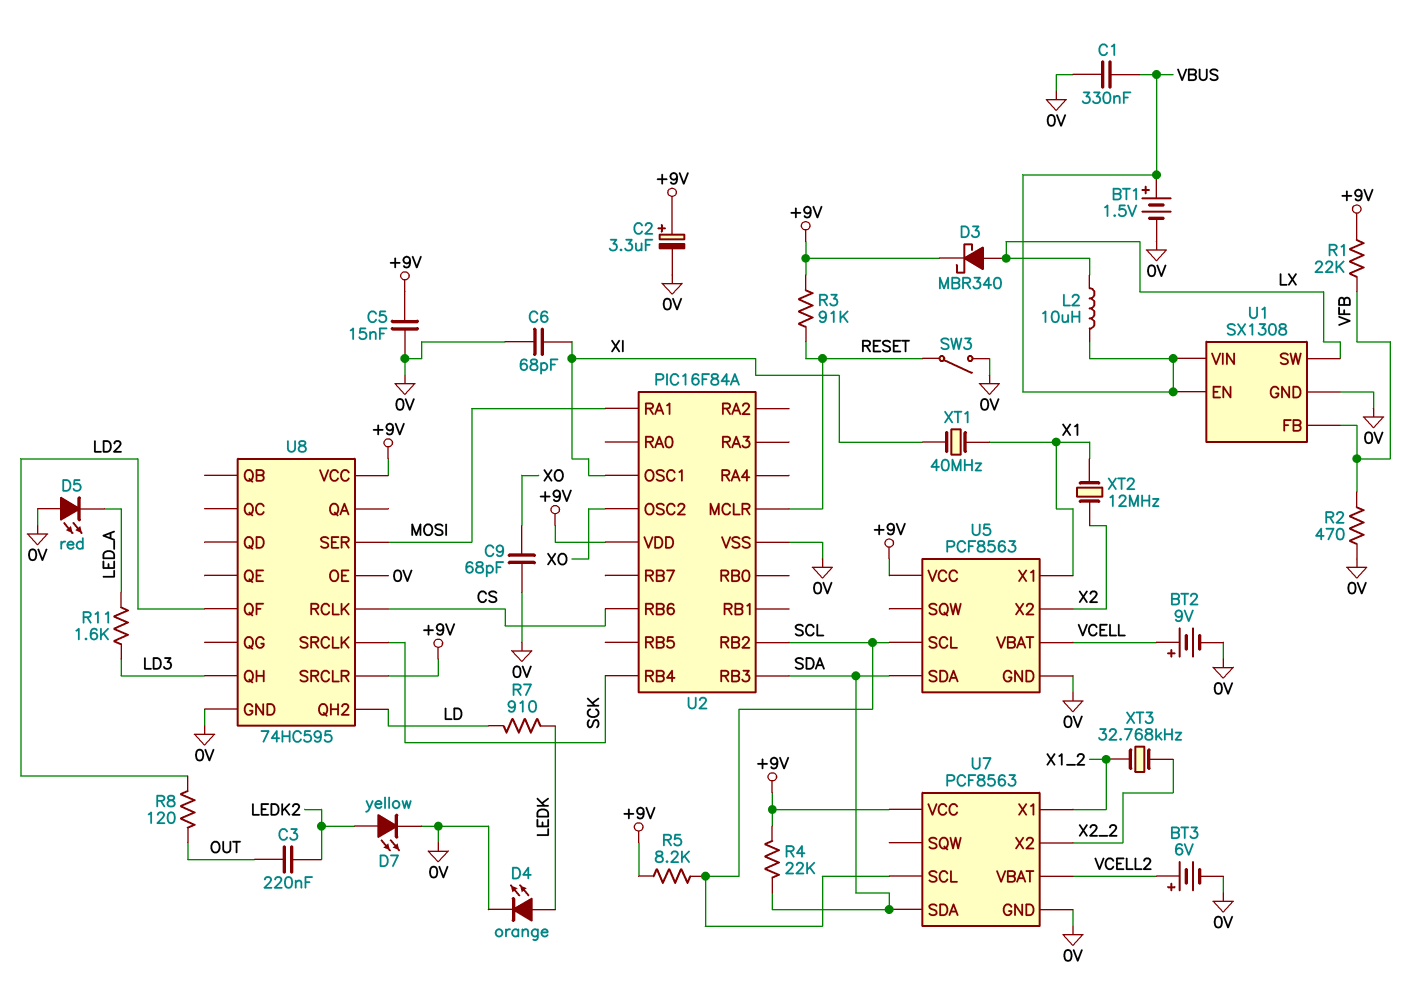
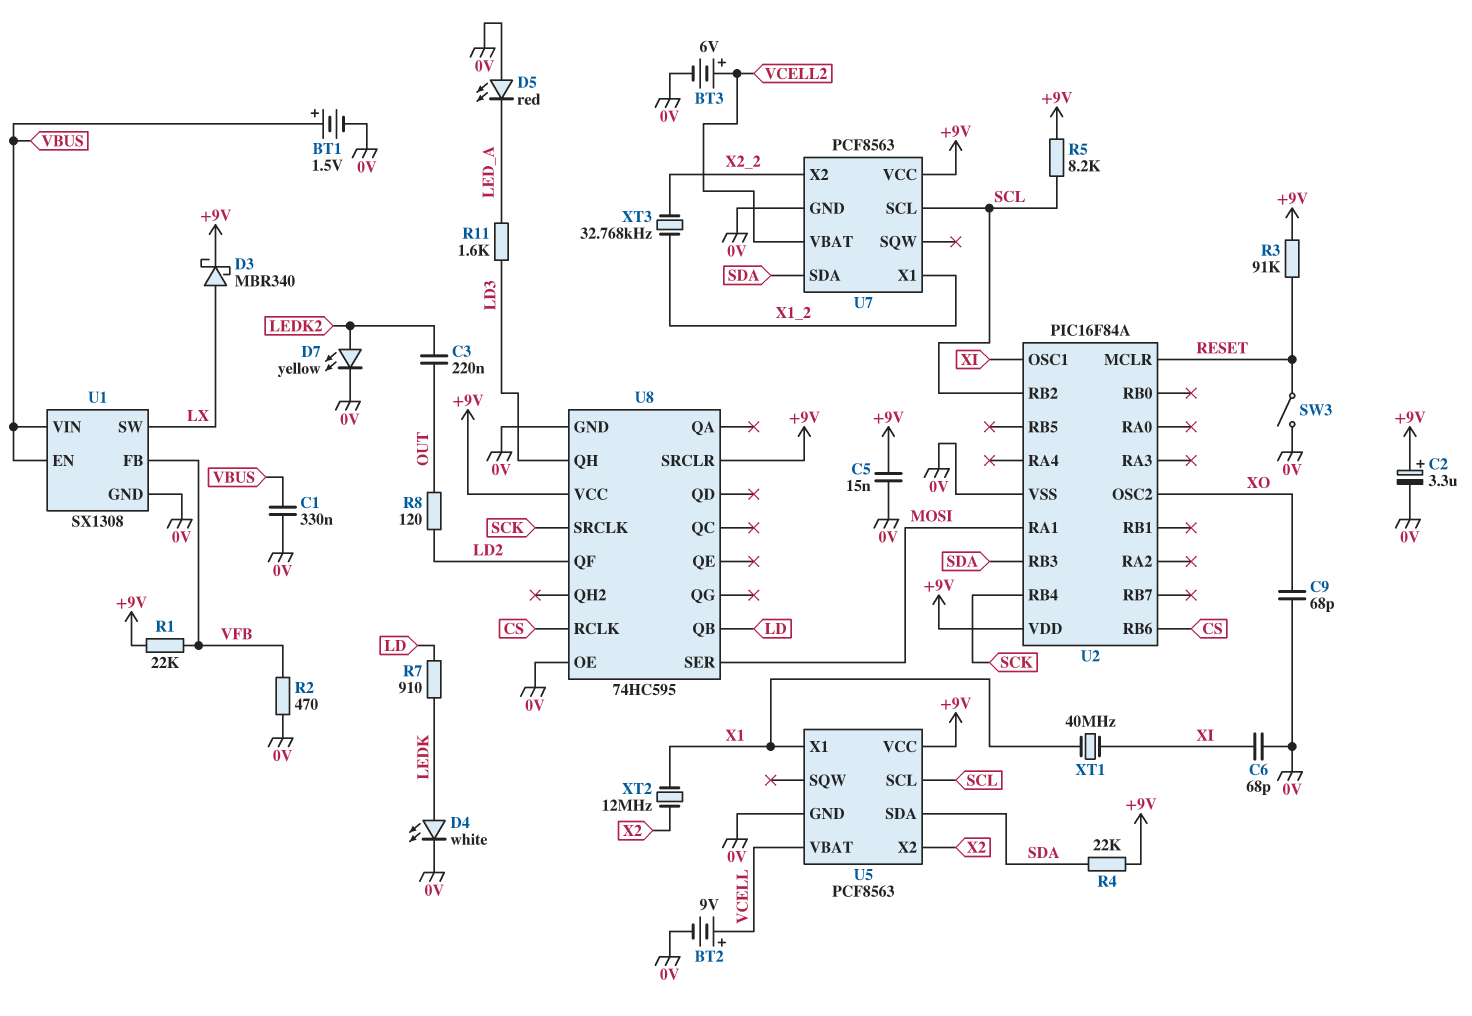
D4: LED orange (A LEDK, K 0V) -> LED white (A LEDK, K 0V)
L2: 10uH (LX, VBUS) -> none
U8 pin QB: none -> LD
U8 pin QH2: LD -> none

